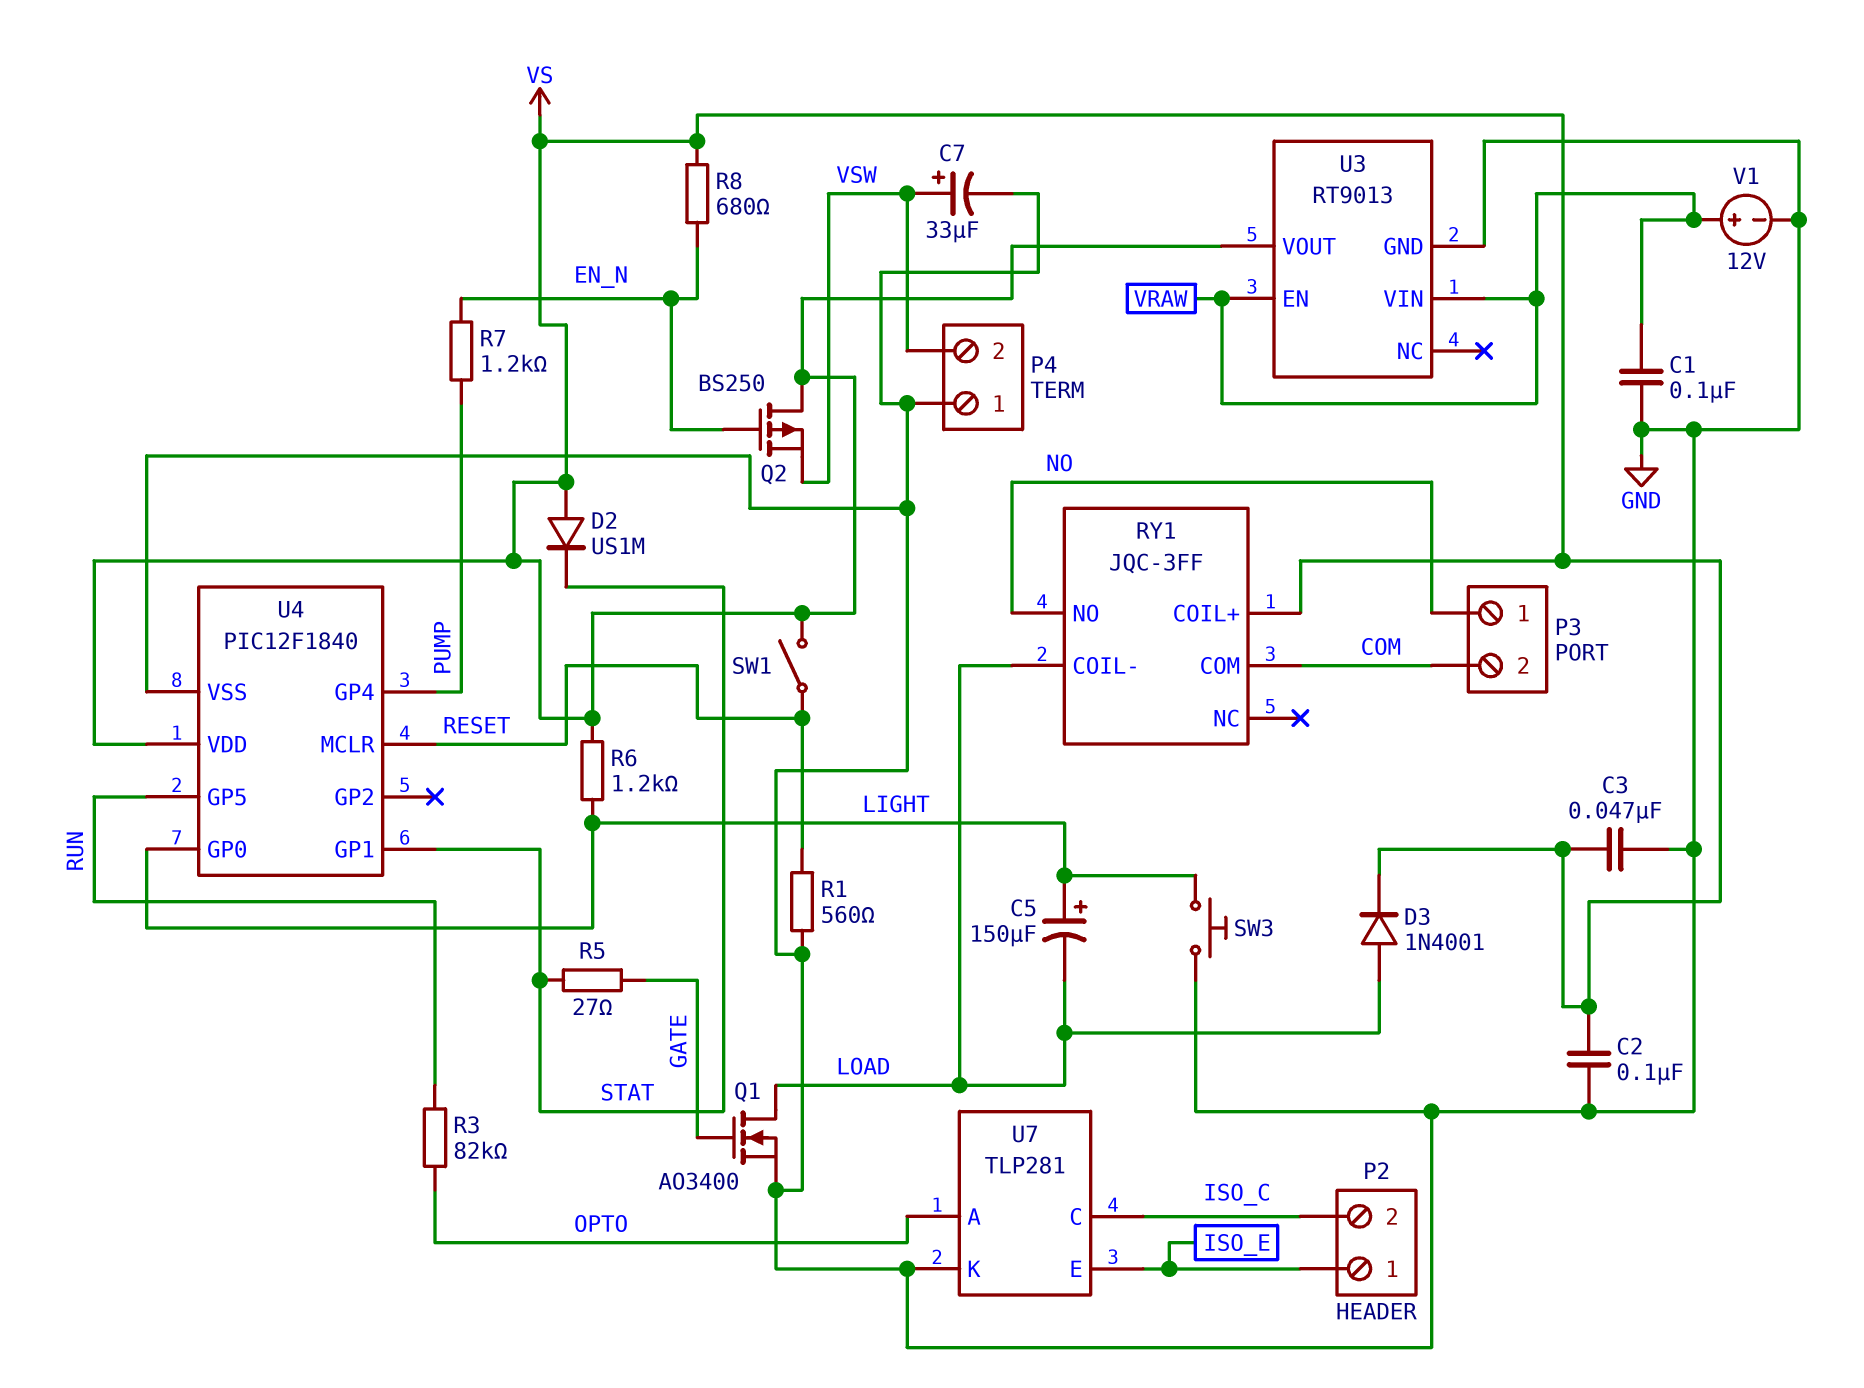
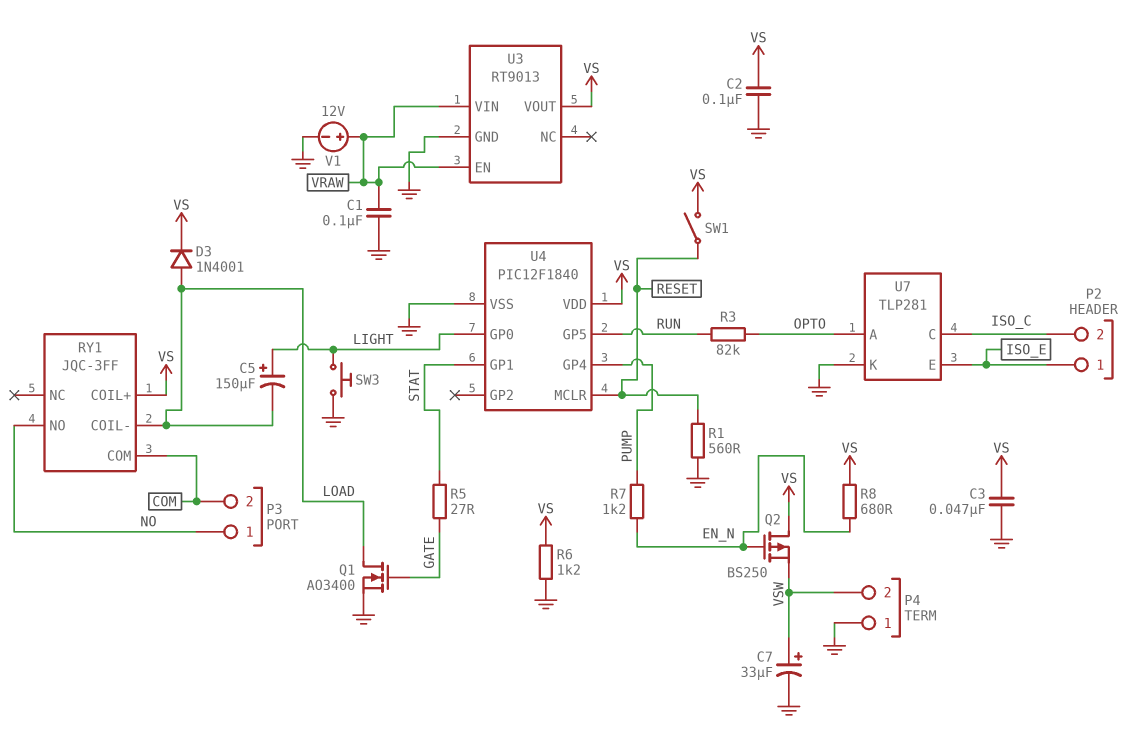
D2: diode US1M (A VS, K STAT) -> none
R6: 1.2k (LIGHT, VS) -> 1.2k (GND, VS)

